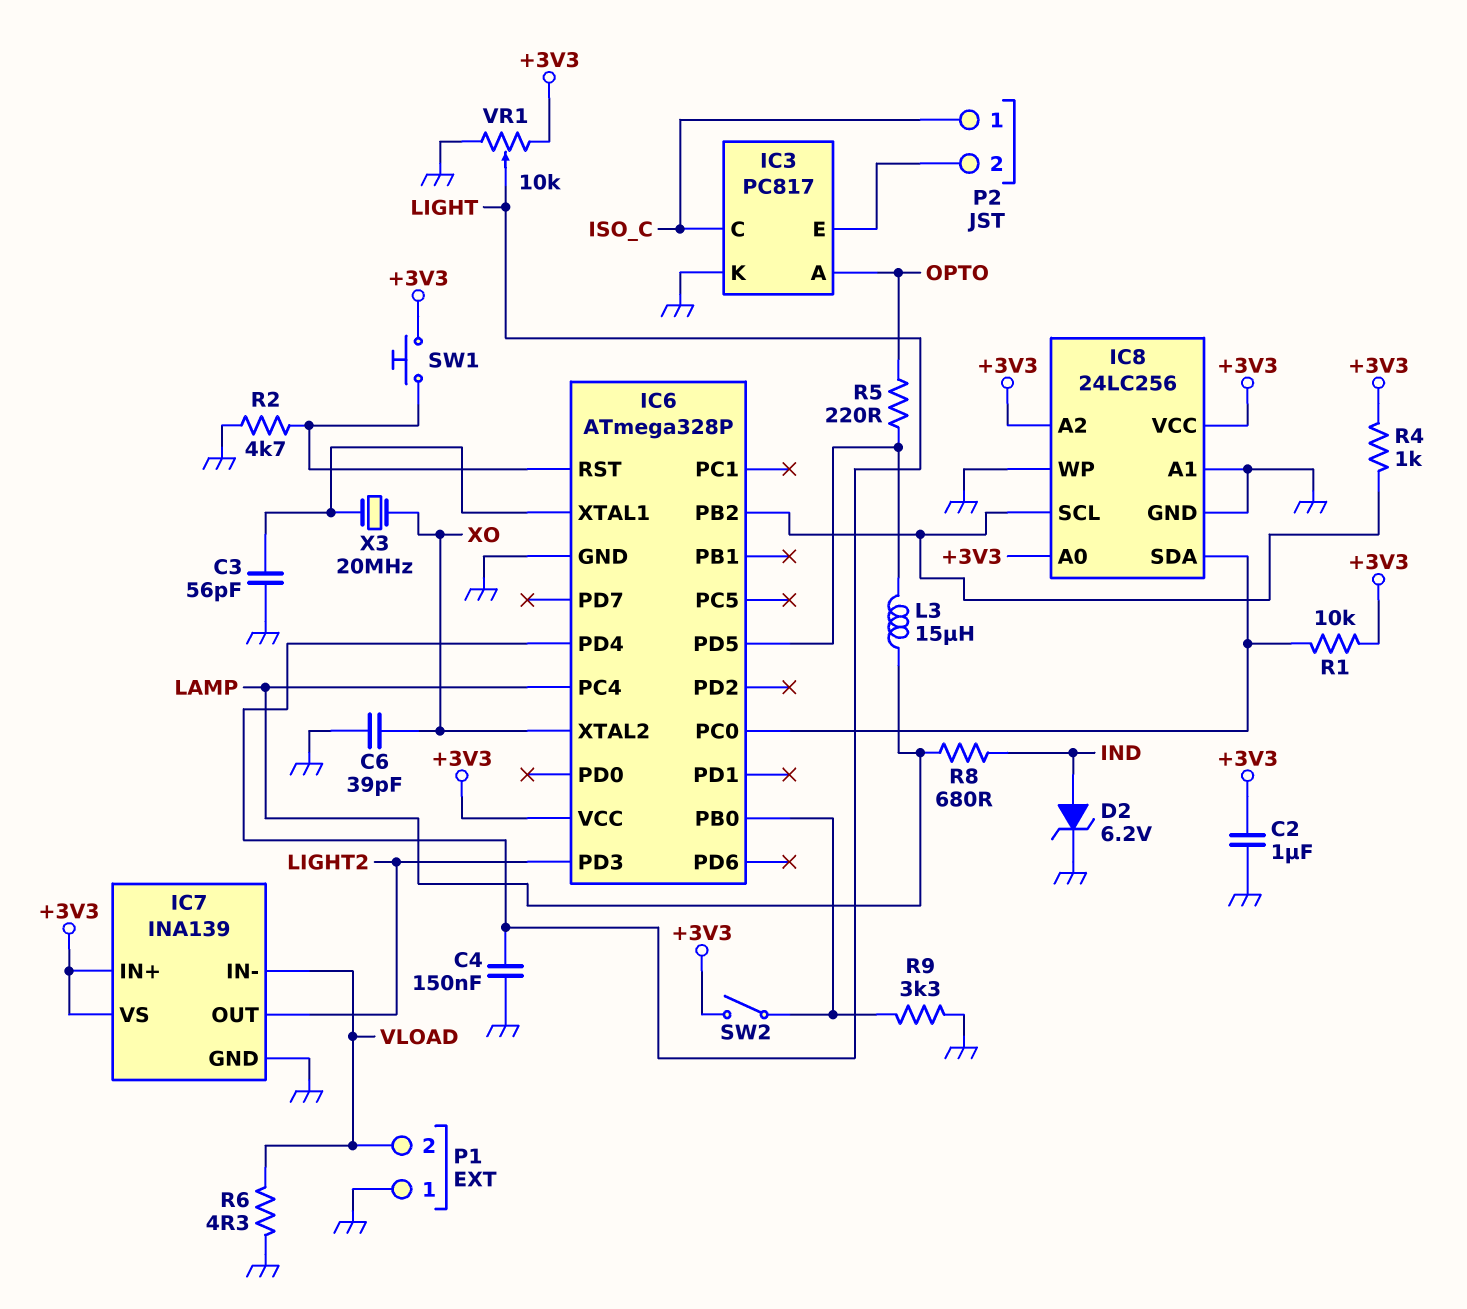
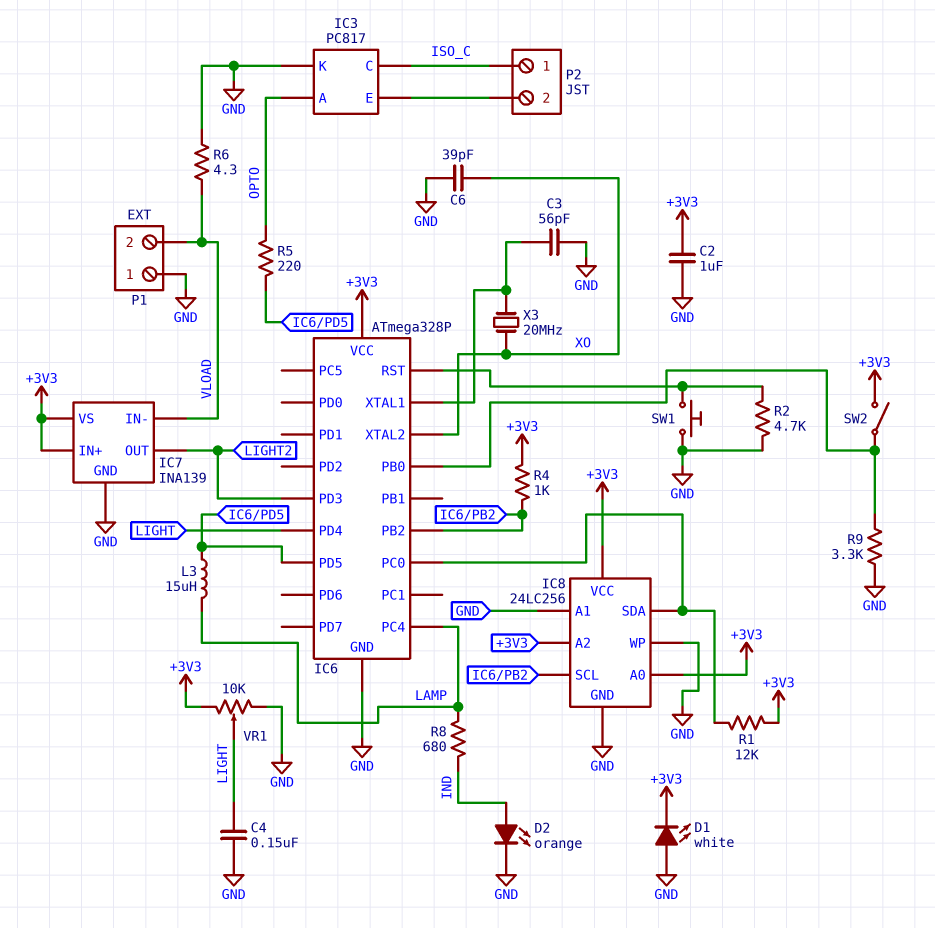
D1: none -> LED white (A GND, K +3V3)
D2: zener 6.2V (A IND, K GND) -> LED orange (A IND, K GND)
R1: 10k (+3V3, IC6/PC0) -> 12k (+3V3, IC6/PC0)
SW1: button (+3V3, IC6/RST) -> button (GND, IC6/RST)

